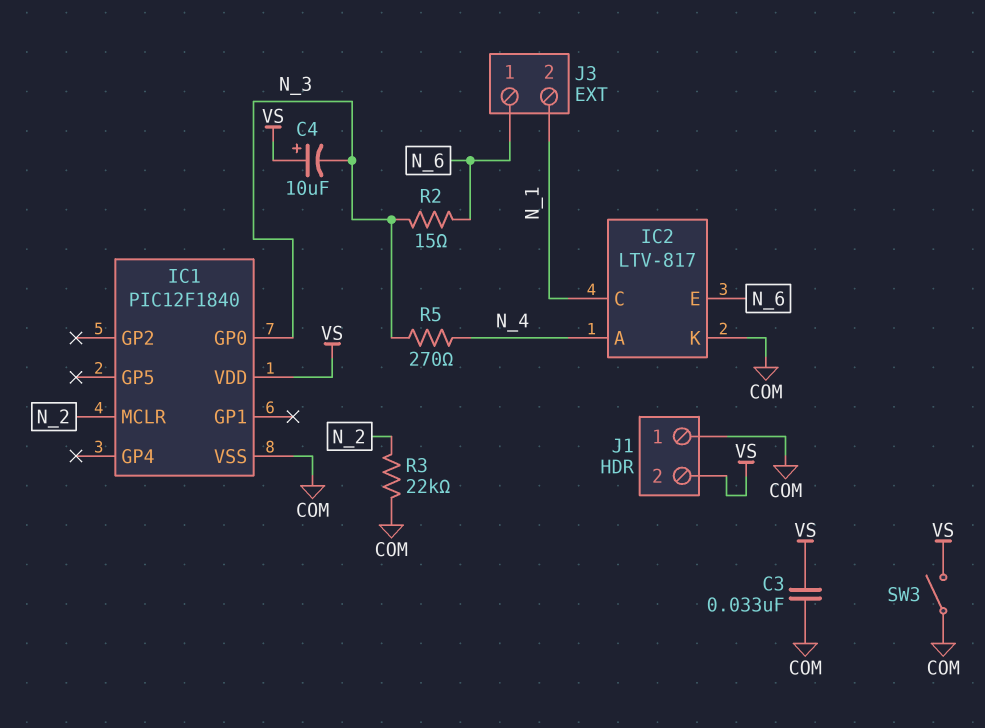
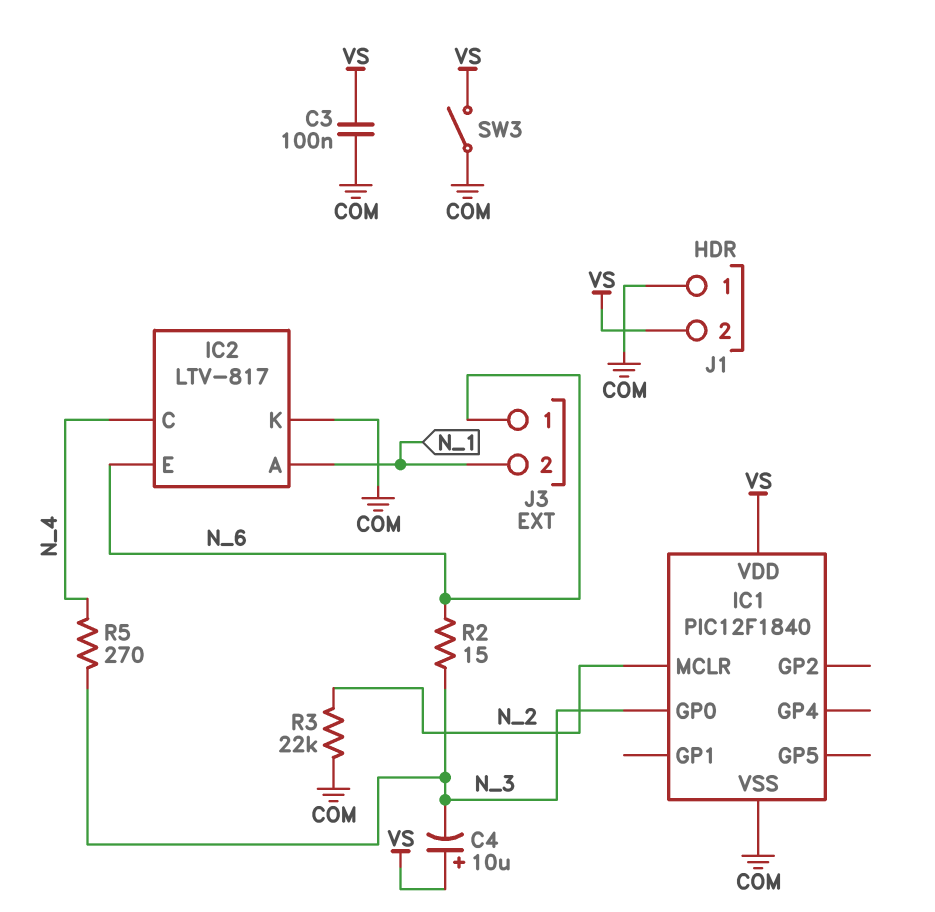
C3: 33nF (COM, VS) -> 100nF (COM, VS)
IC2 pin A: N_4 -> N_1
IC2 pin C: N_1 -> N_4

